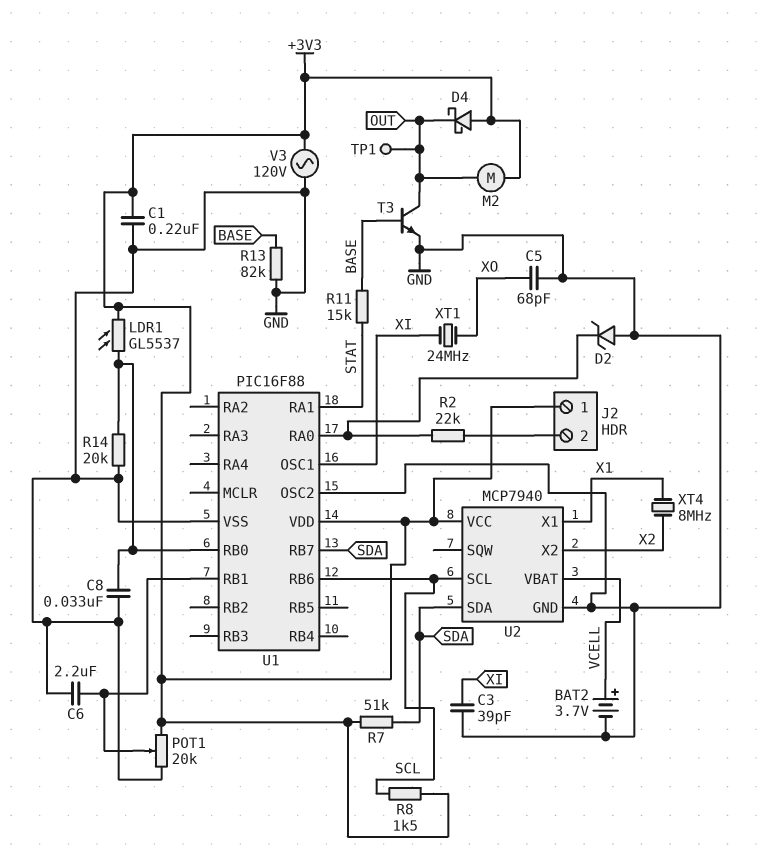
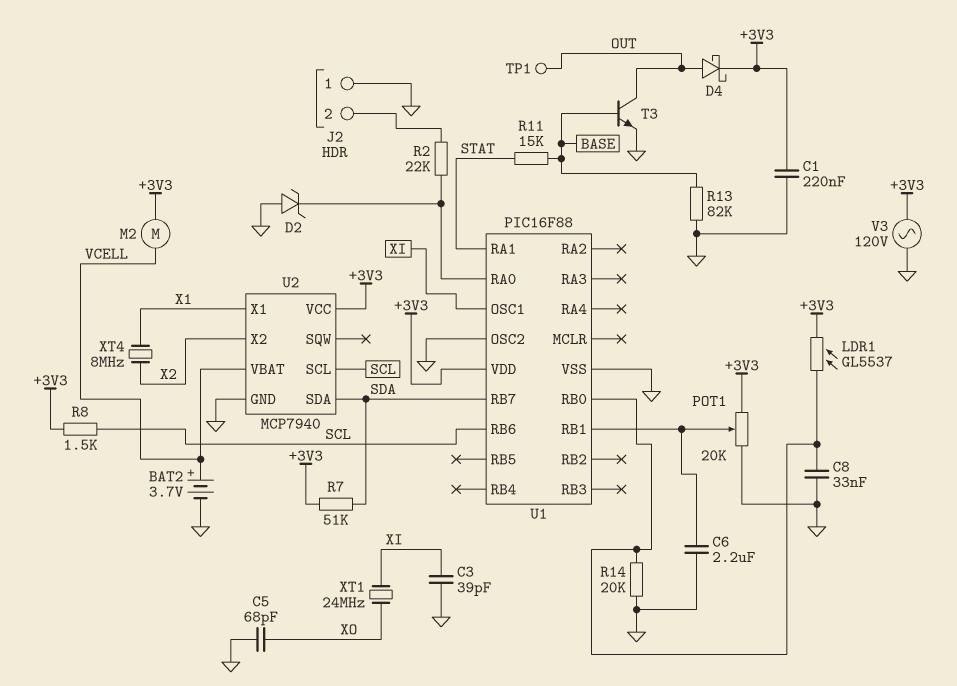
D4: schottky (A +3V3, K OUT) -> schottky (A OUT, K +3V3)
J2 pin 1: +3V3 -> GND
M2: motor (+3V3, OUT) -> motor (+3V3, VCELL)

